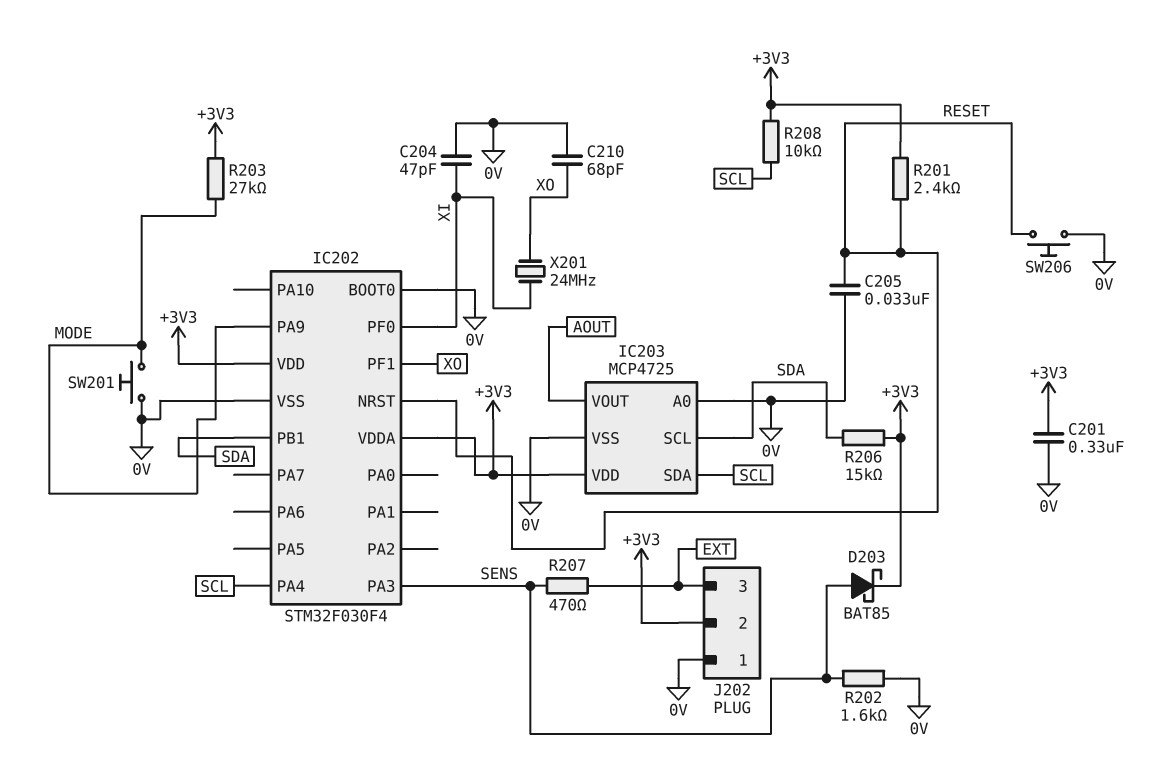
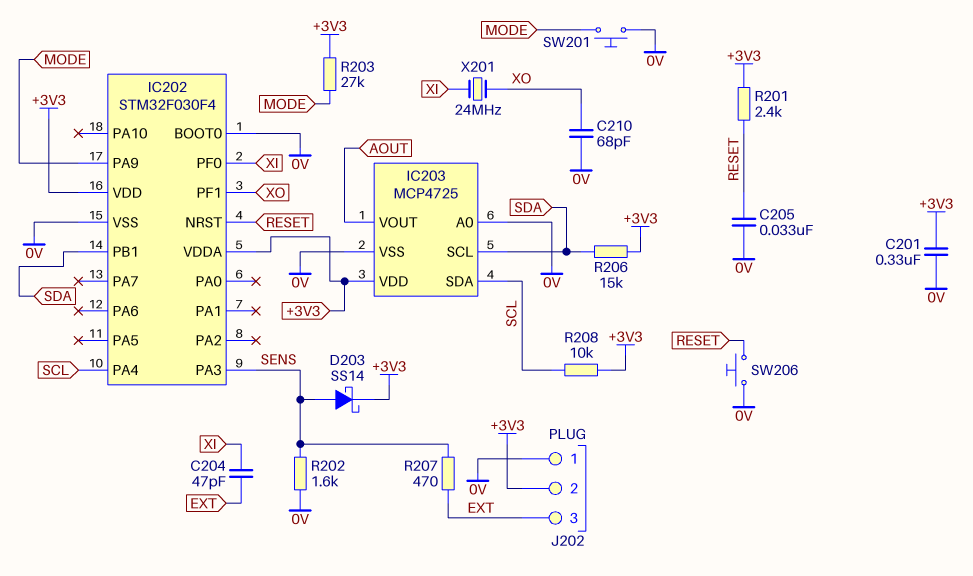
C204: 47pF (0V, XI) -> 47pF (EXT, XI)
D203: schottky BAT85 (A SENS, K +3V3) -> schottky SS14 (A SENS, K +3V3)

